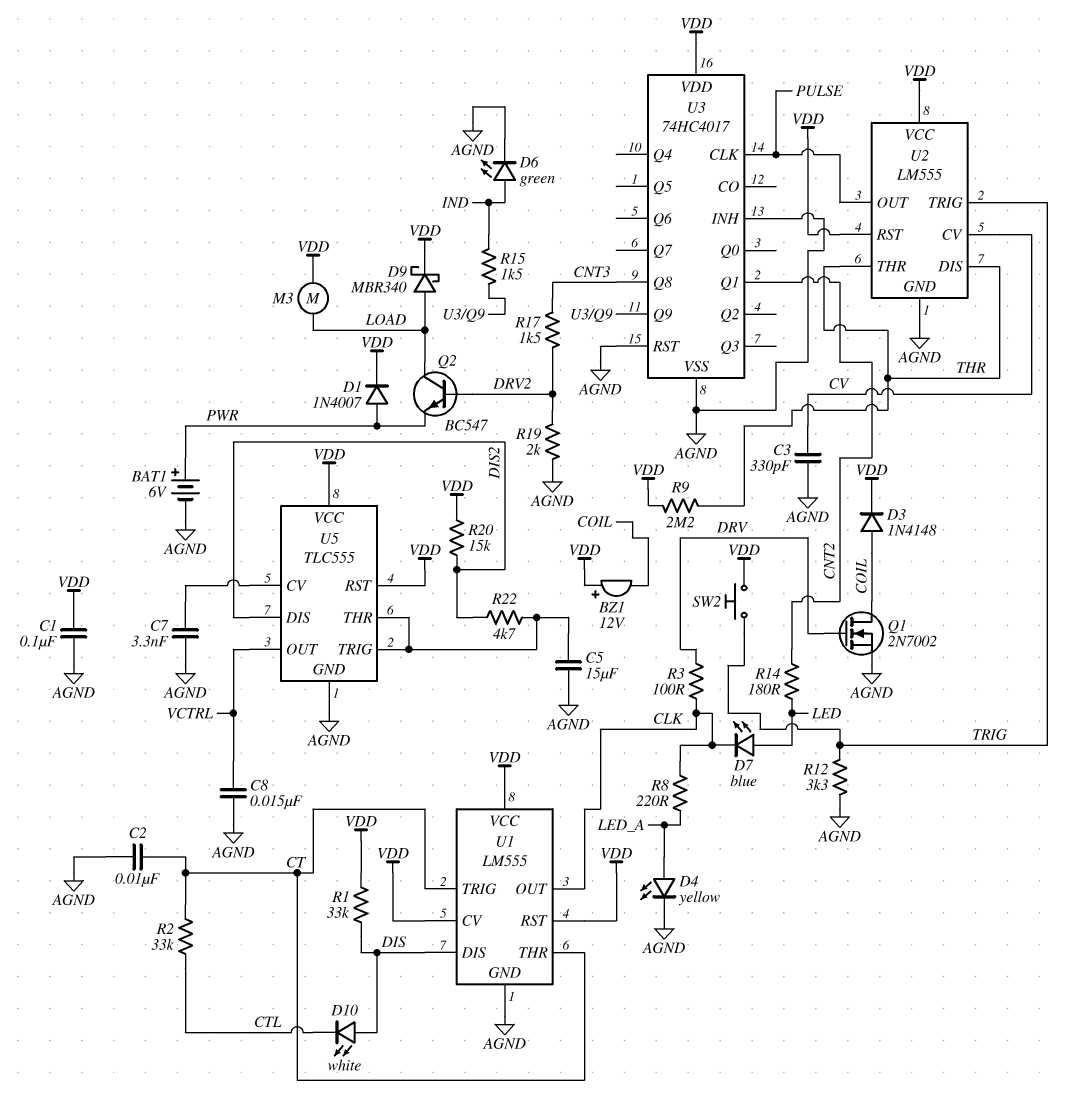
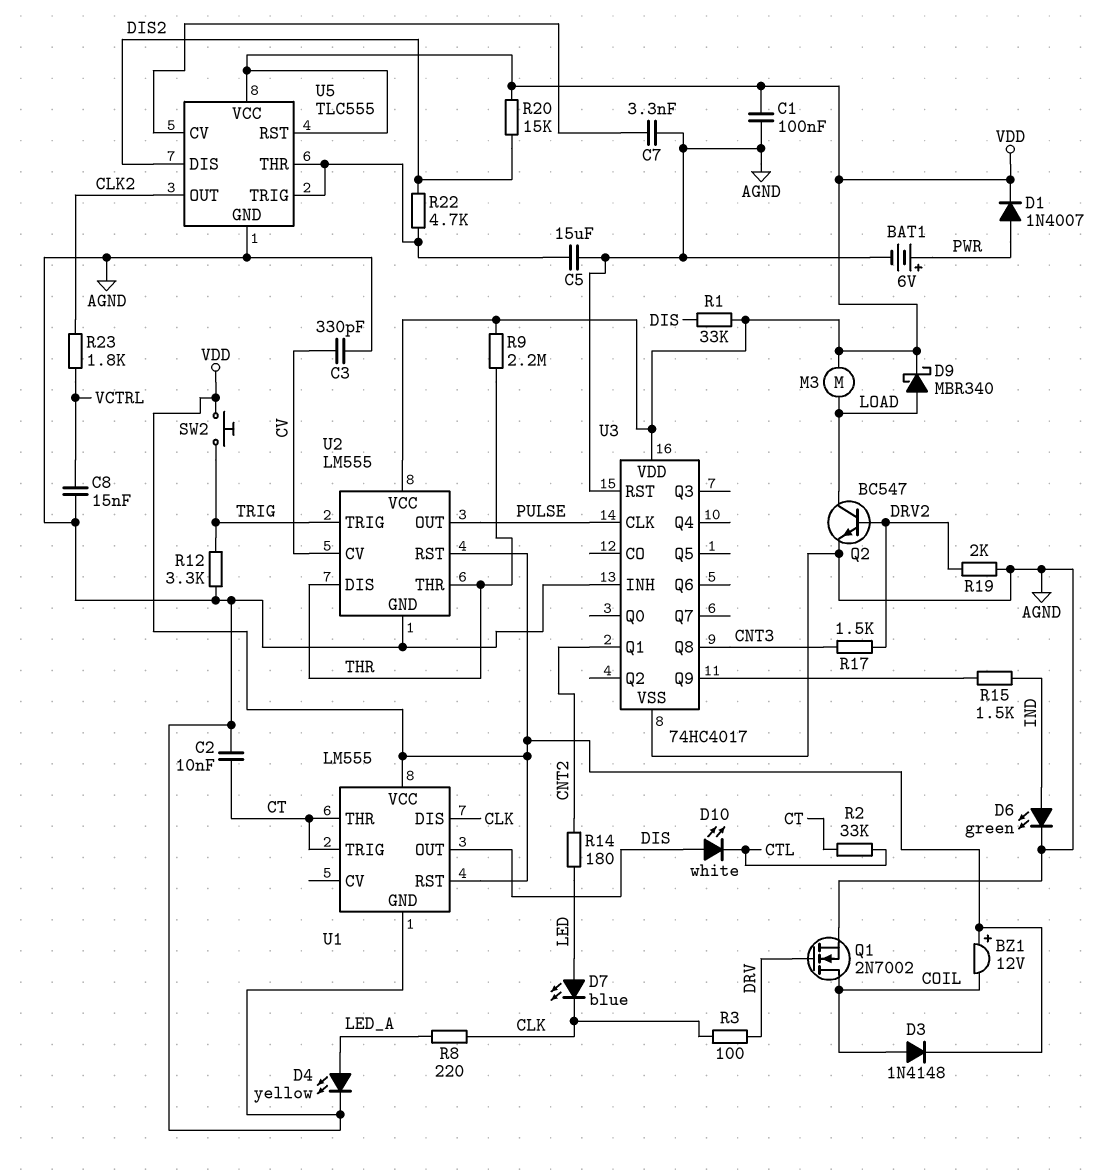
Q2: NPN BC547 (B DRV2, C LOAD, E PWR) -> NPN BC547 (B DRV2, C LOAD, E AGND)
R23: none -> 1.8k (CLK2, VCTRL)
U1 pin CV: VDD -> none
U1 pin DIS: DIS -> CLK
U1 pin OUT: CLK -> DIS
U5 pin OUT: VCTRL -> CLK2

